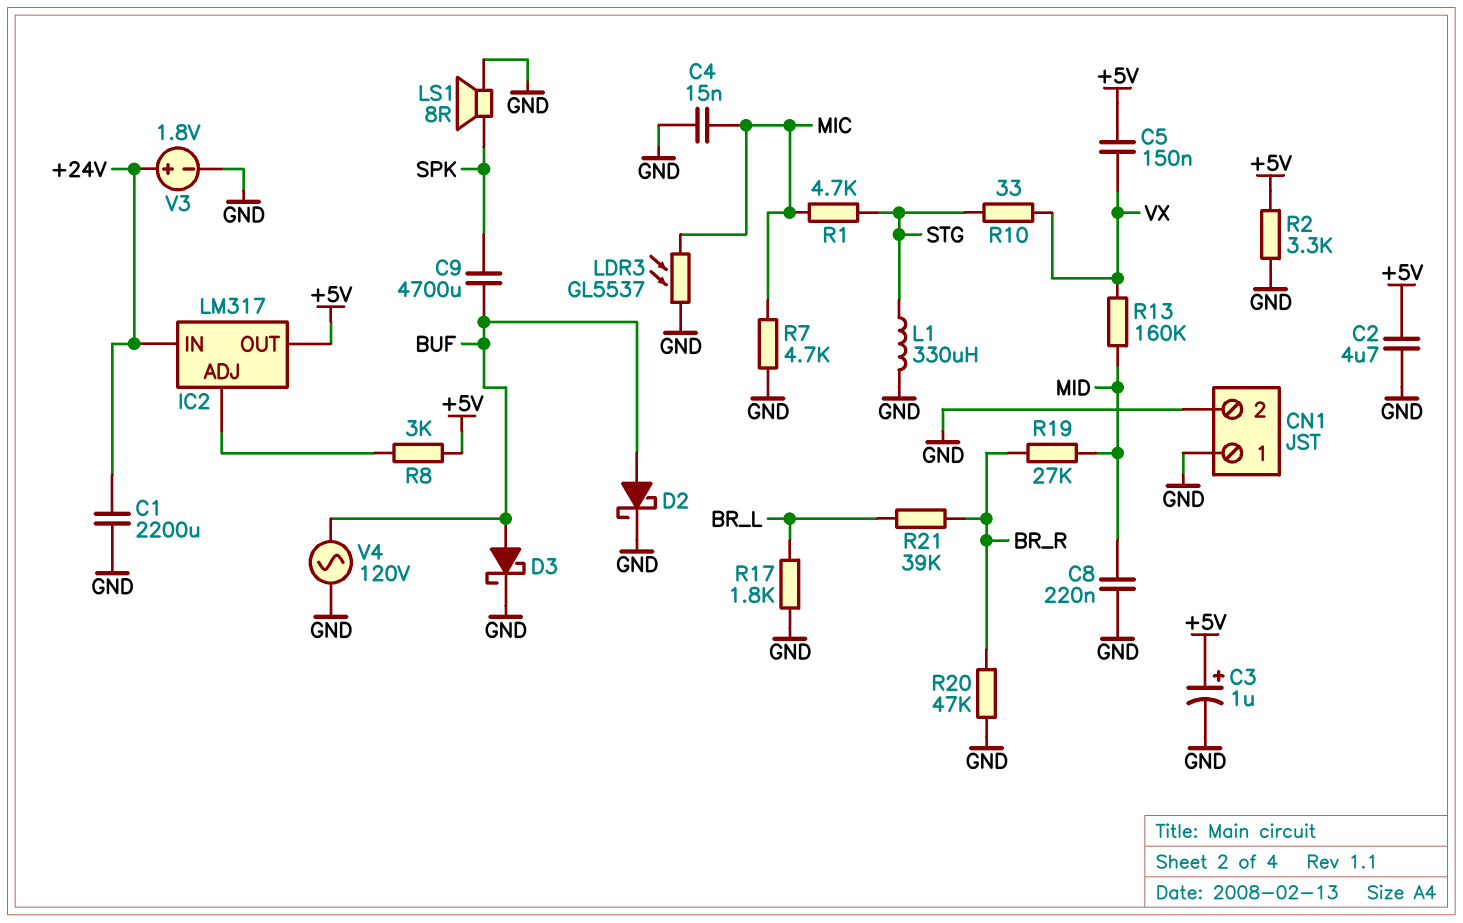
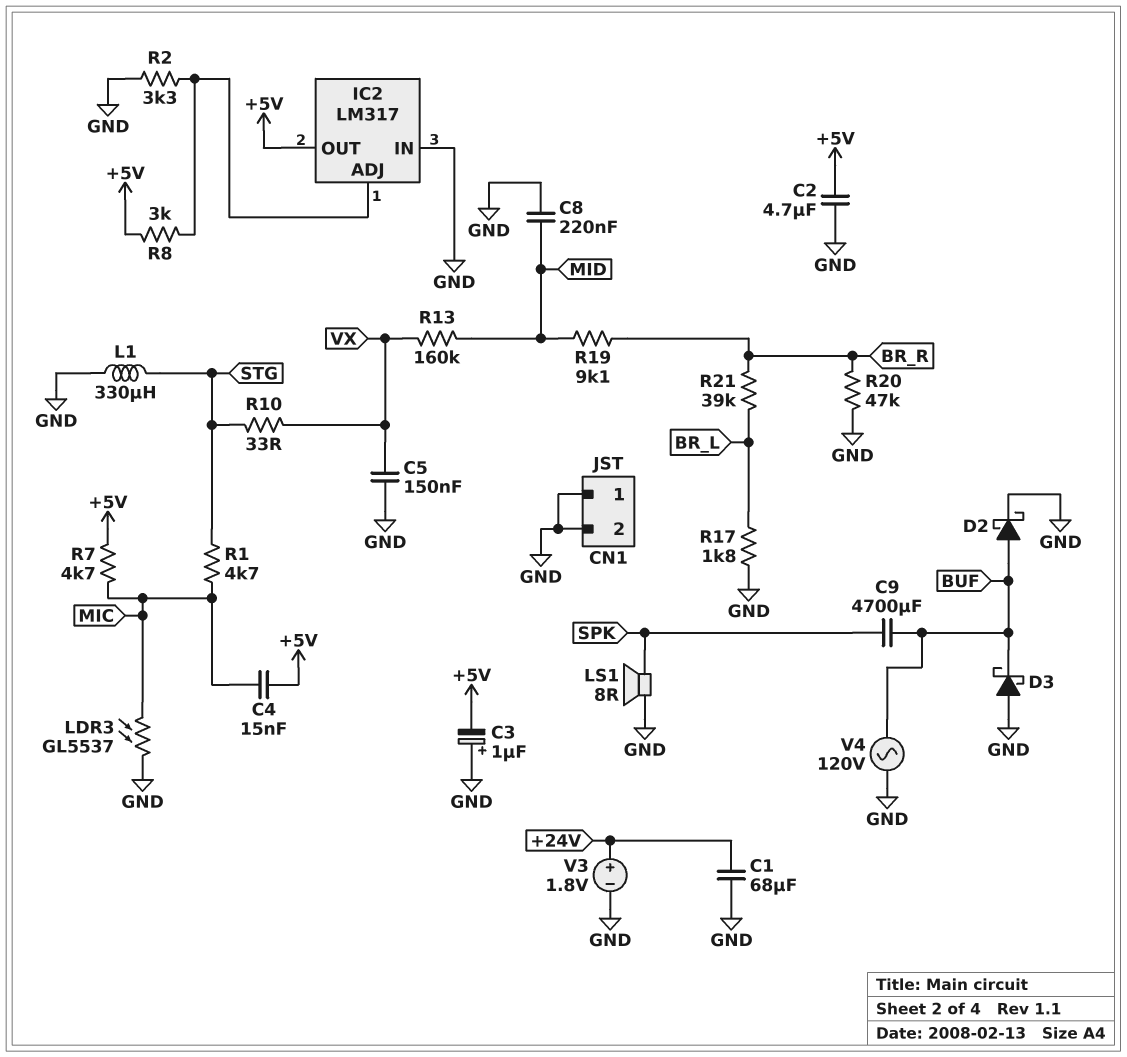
C1: 2200uF (+24V, GND) -> 68uF (+24V, GND)
C3: 1uF (plus +5V, minus GND) -> 1uF (plus GND, minus +5V)
C4: 15nF (GND, MIC) -> 15nF (+5V, MIC)
C5: 150nF (+5V, VX) -> 150nF (GND, VX)
D3: schottky (A BUF, K GND) -> schottky (A GND, K BUF)
IC2 pin IN: +24V -> GND
R2: 3.3k (+5V, GND) -> 3.3k (GND, IC2/ADJ)
R7: 4.7k (GND, MIC) -> 4.7k (+5V, MIC)
R19: 27k (BR_R, MID) -> 9.1k (BR_R, MID)

